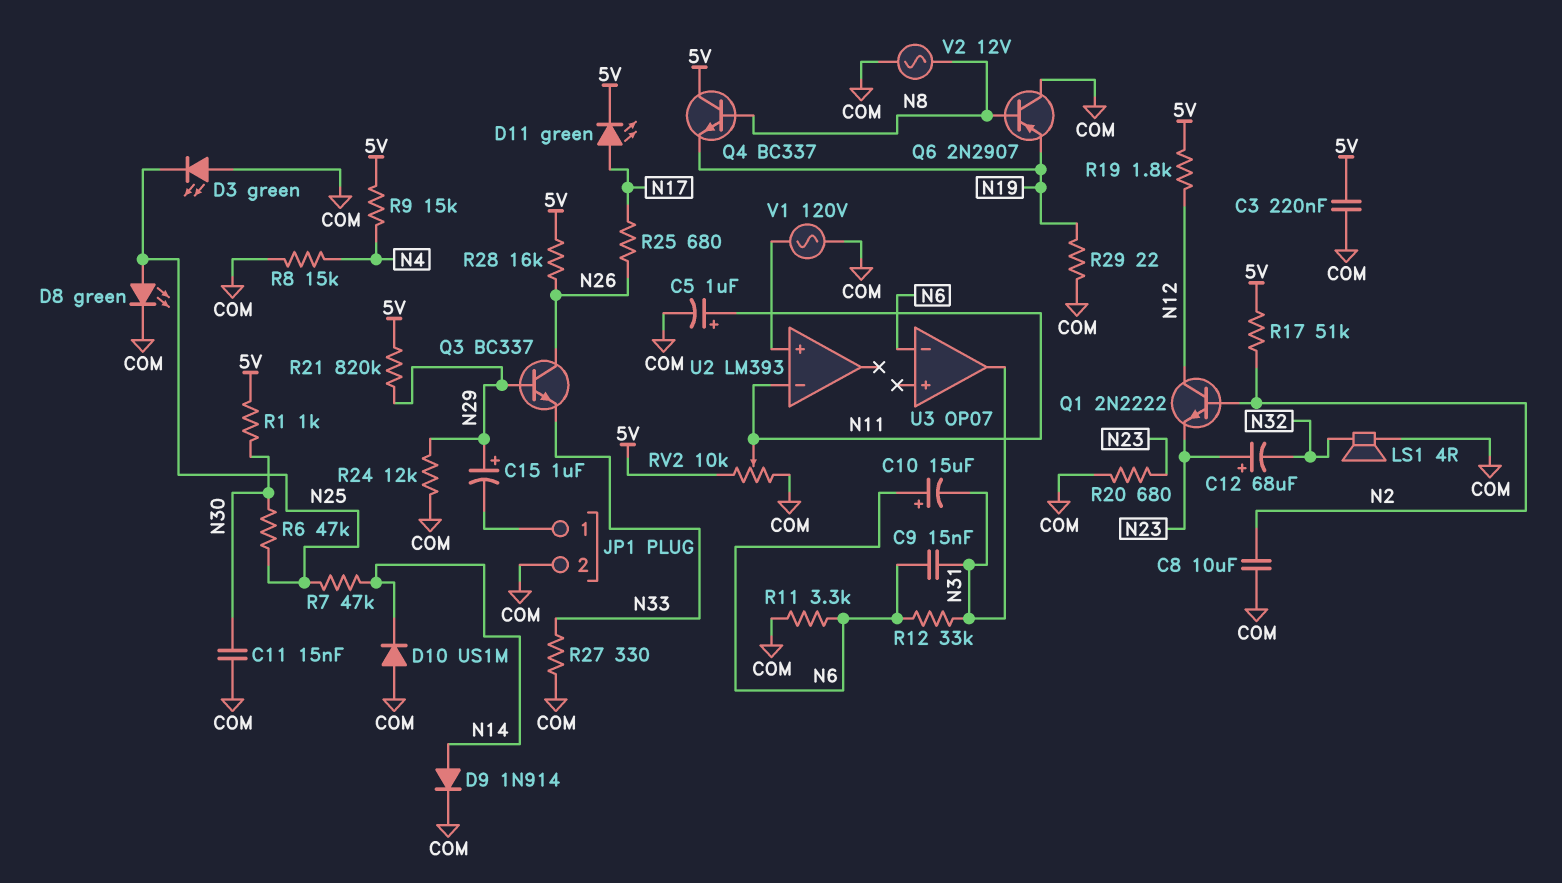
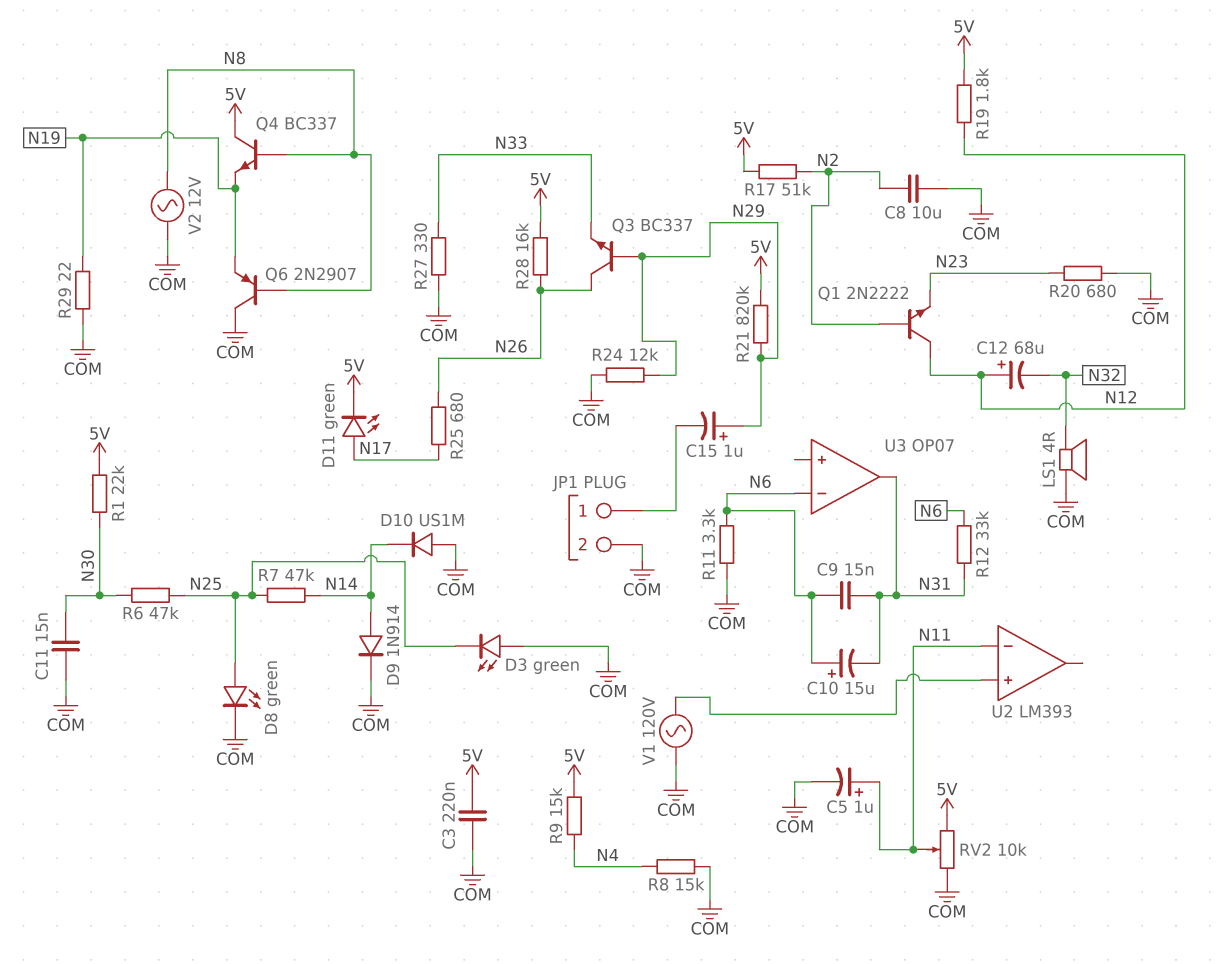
C12: 68uF (plus N23, minus N32) -> 68uF (plus N12, minus N32)
R1: 1k (5V, N30) -> 22k (5V, N30)

